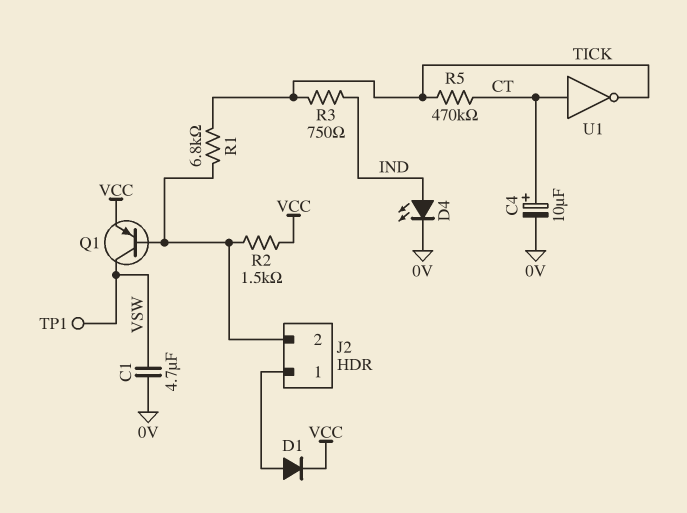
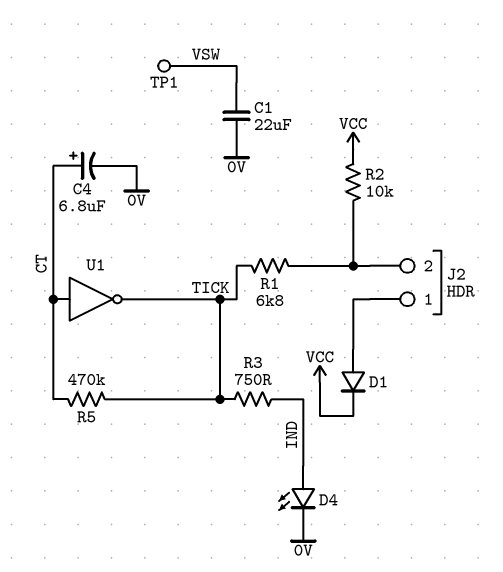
C1: 4.7uF (0V, VSW) -> 22uF (0V, VSW)
C4: 10uF (plus CT, minus 0V) -> 6.8uF (plus CT, minus 0V)
Q1: PNP (B J2/2, C VSW, E VCC) -> none
R2: 1.5k (J2/2, VCC) -> 10k (J2/2, VCC)

